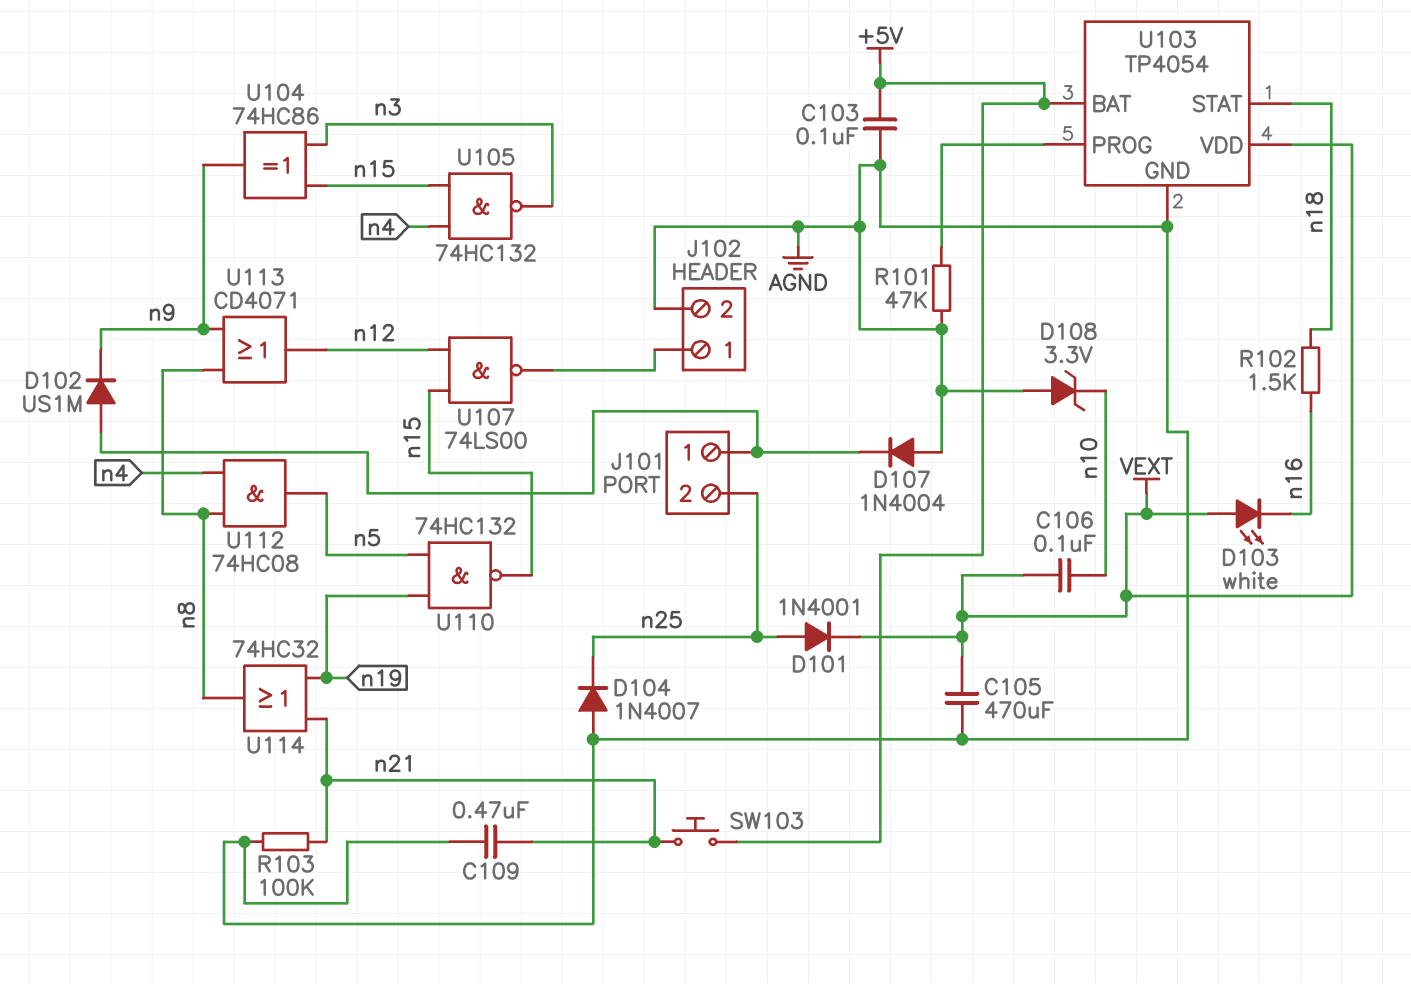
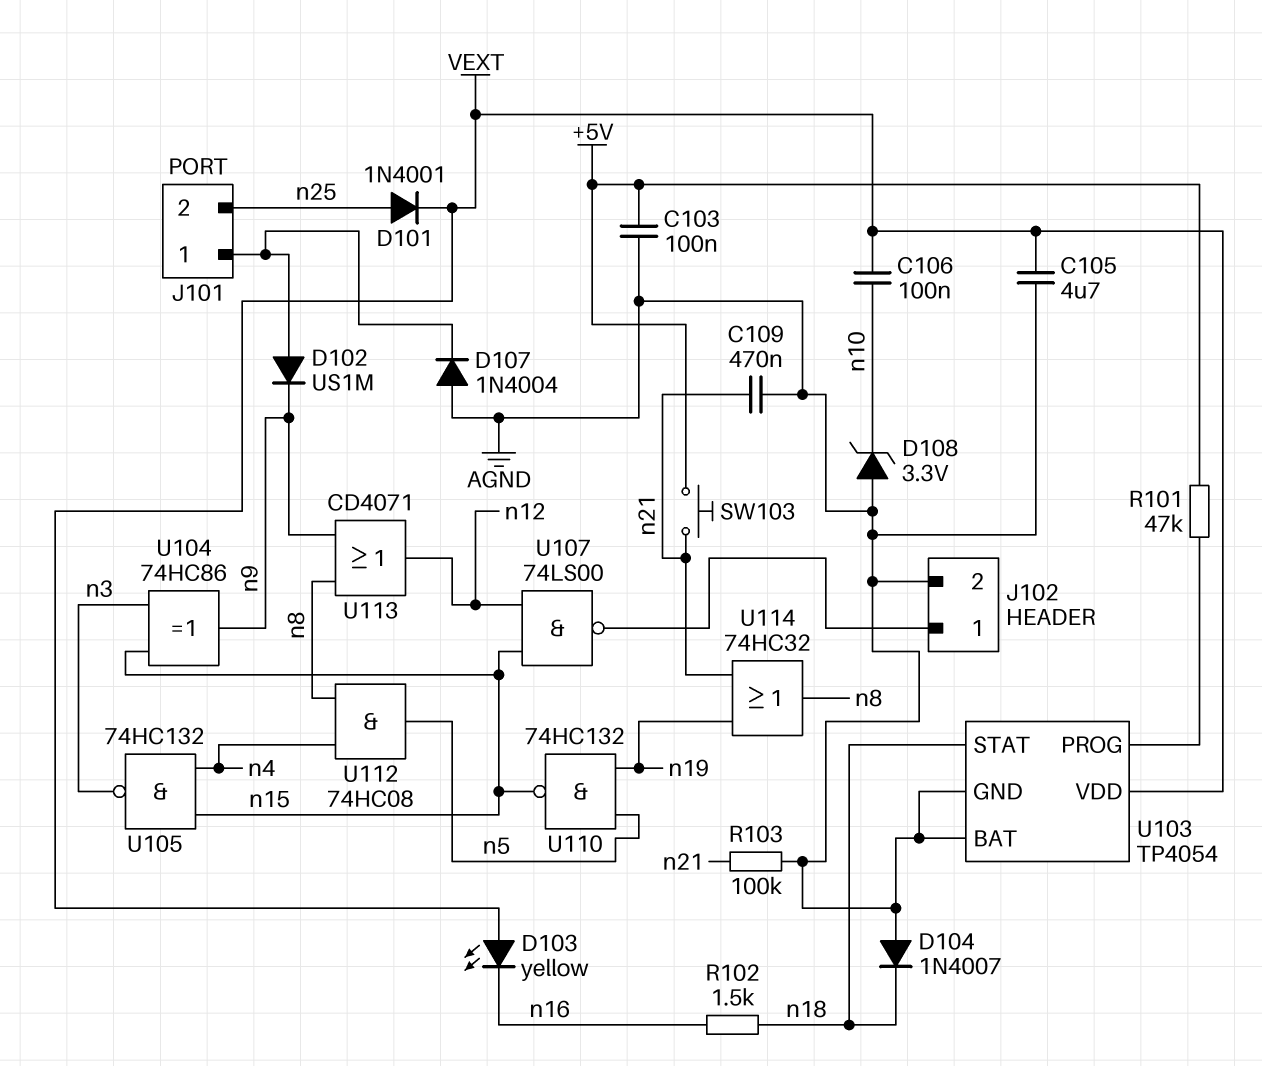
C105: 470uF (AGND, VEXT) -> 4.7uF (AGND, VEXT)
D103: LED white (A VEXT, K n16) -> LED yellow (A VEXT, K n16)
D104: diode 1N4007 (A AGND, K n25) -> diode 1N4007 (A AGND, K n18)
R101: 47k (AGND, U103/PROG) -> 47k (+5V, U103/PROG)
U103 pin BAT: +5V -> AGND

